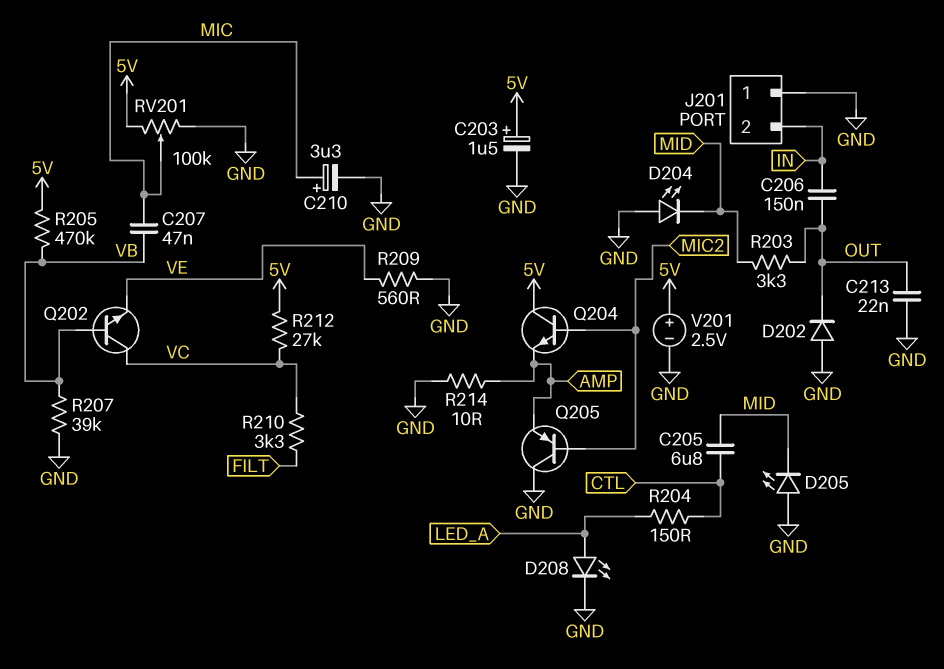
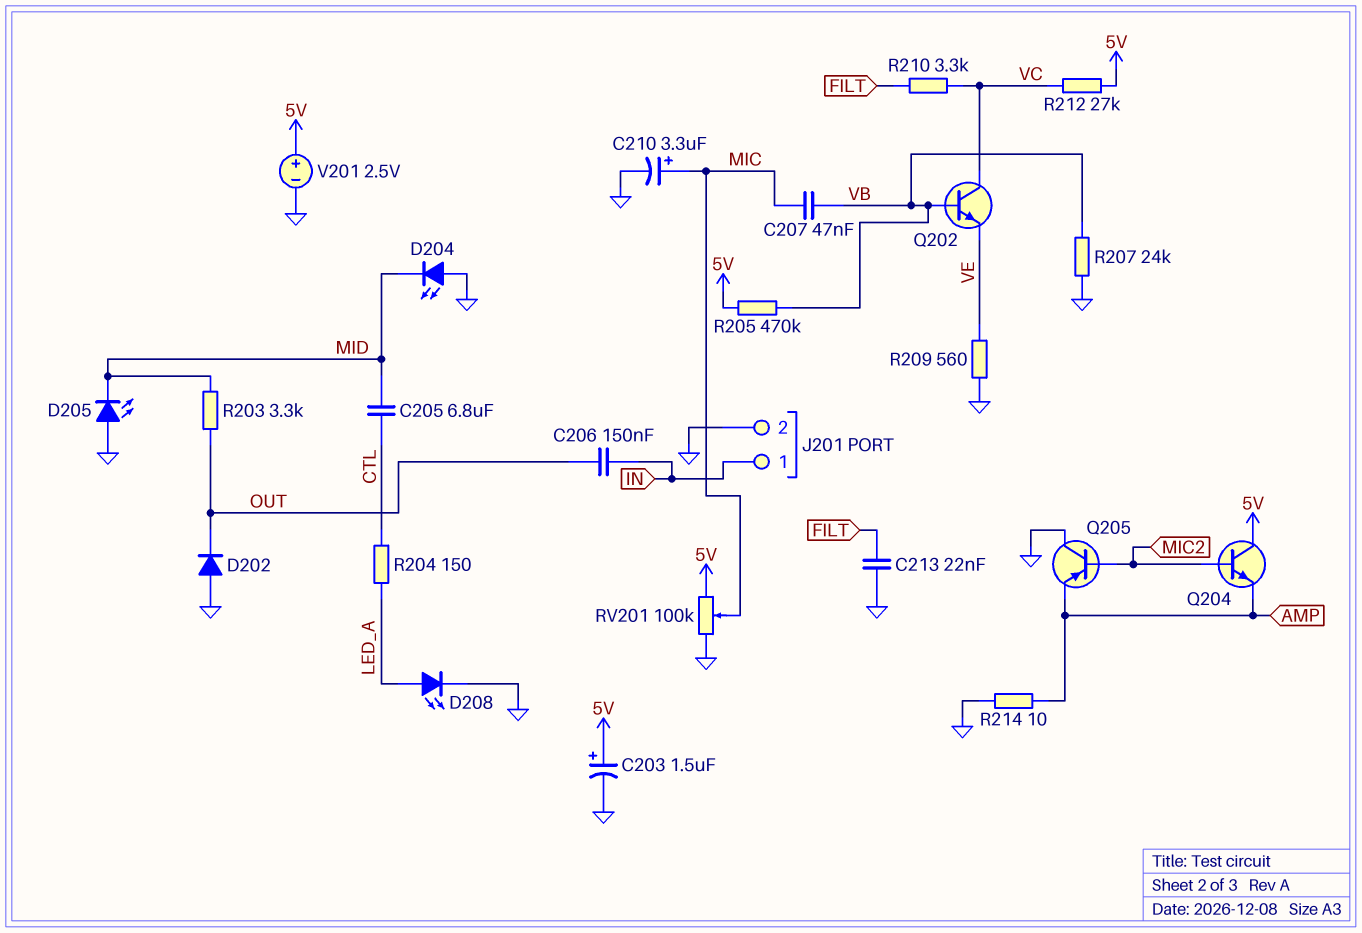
C213: 22nF (GND, OUT) -> 22nF (FILT, GND)
J201 pin 1: GND -> IN
J201 pin 2: IN -> GND
R207: 39k (GND, VB) -> 24k (GND, VB)

